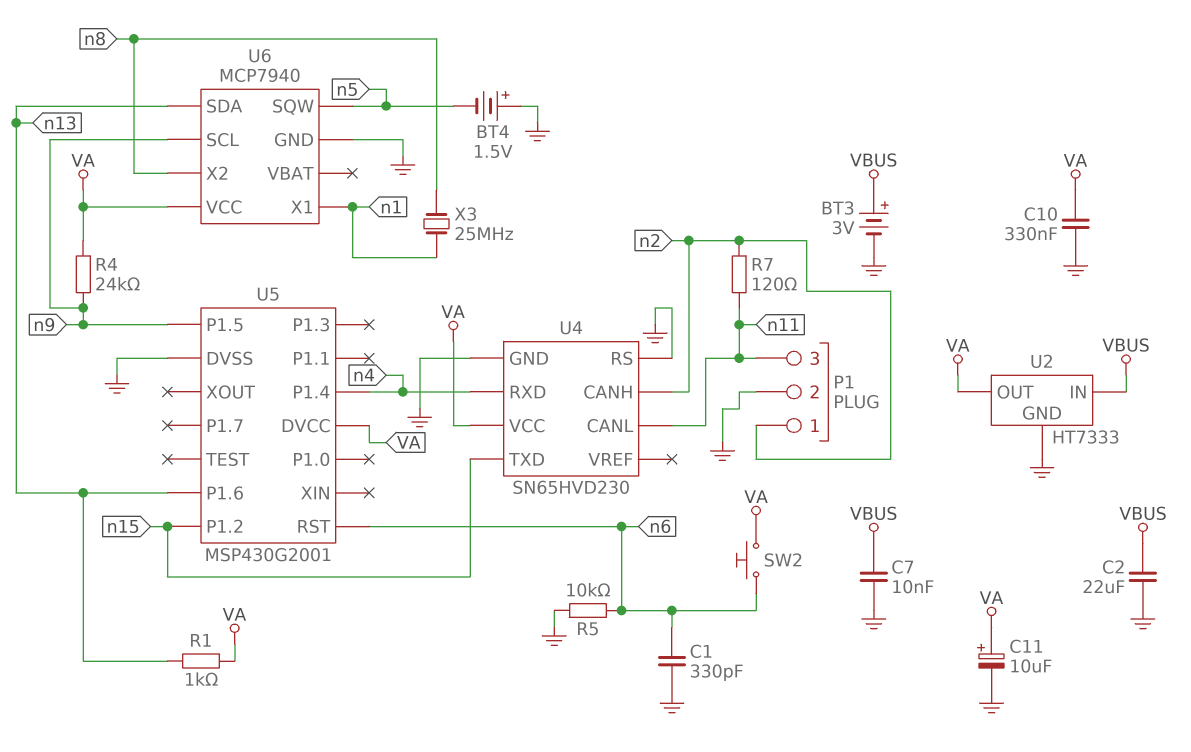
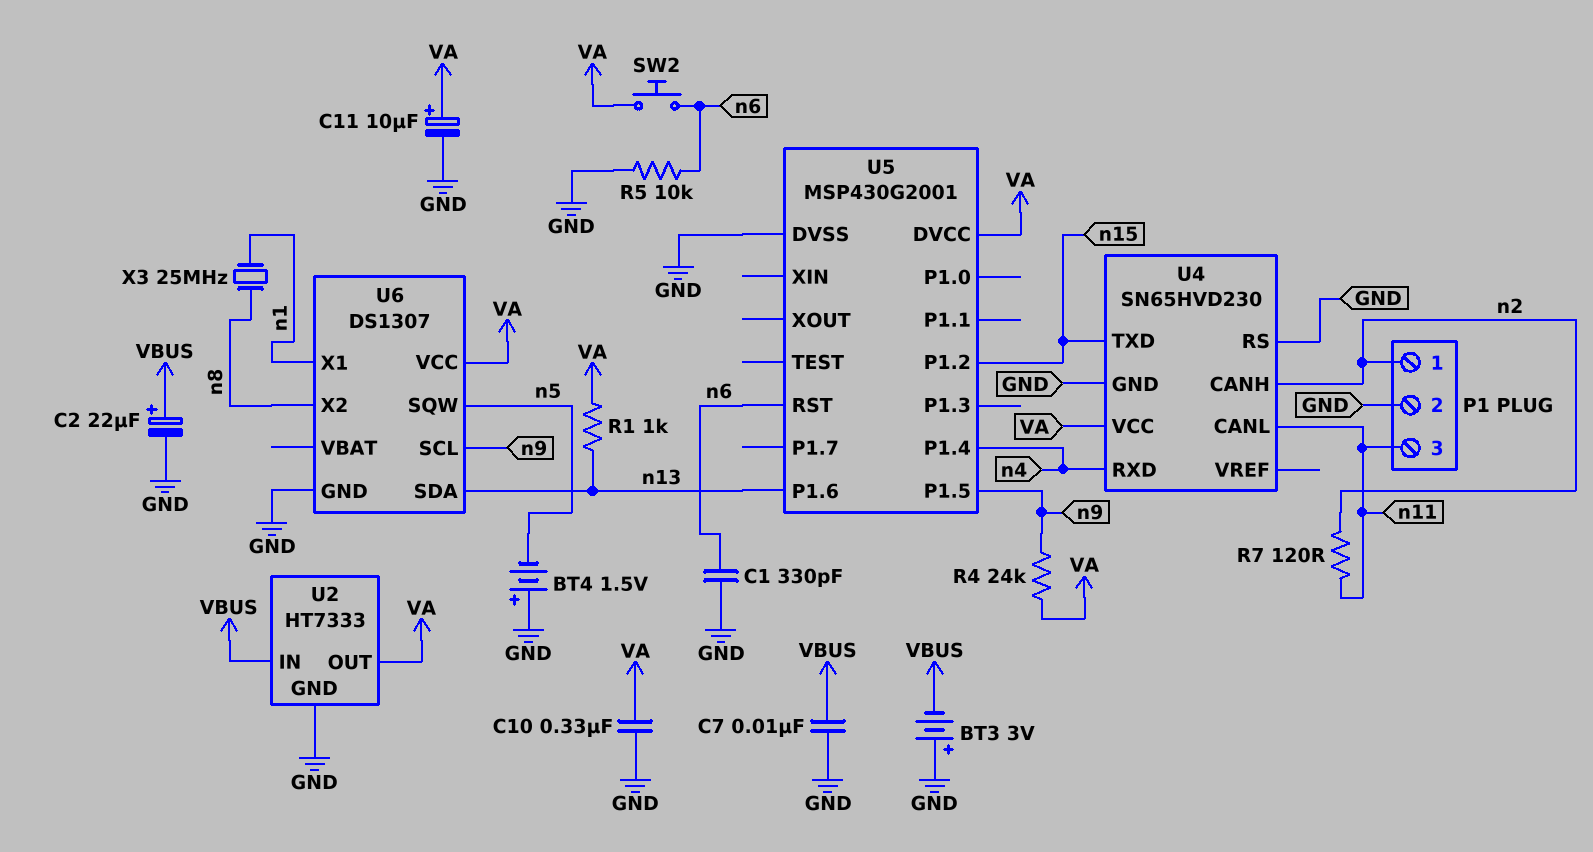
BT3: 3V (plus VBUS, minus GND) -> 3V (plus GND, minus VBUS)
C2: 22uF (GND, VBUS) -> 22uF (plus VBUS, minus GND)
U6: MCP7940 -> DS1307

